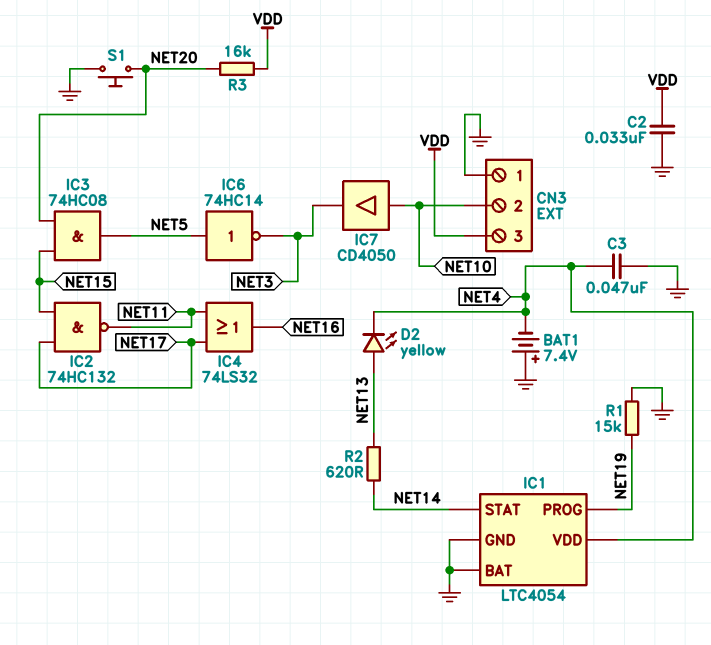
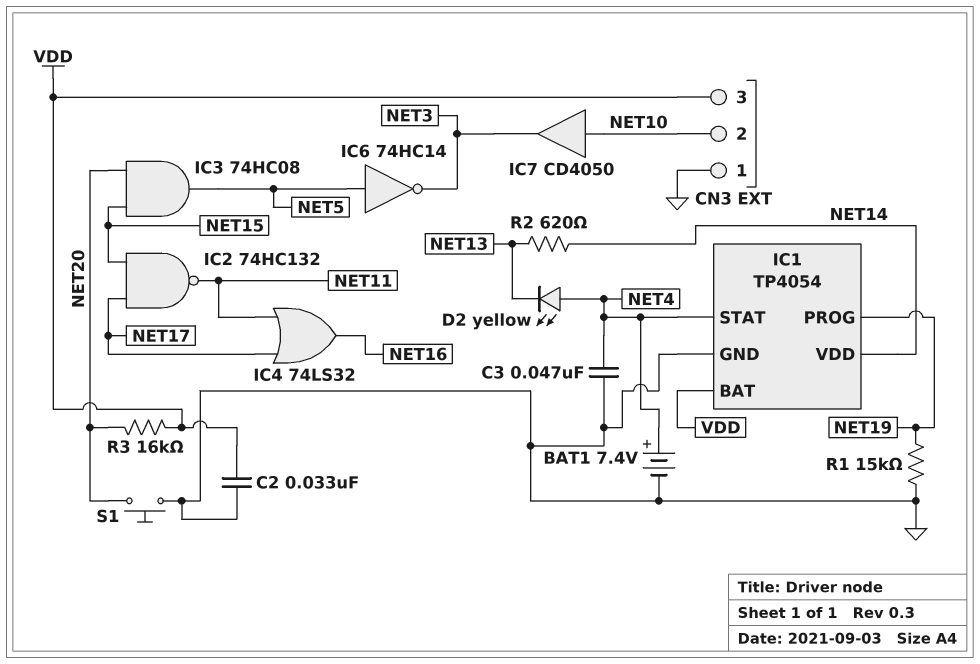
BAT1: 7.4V (plus GND, minus NET4) -> 7.4V (plus NET4, minus GND)
D2: LED yellow (A NET13, K NET4) -> LED yellow (A NET4, K NET13)
IC1: LTC4054 -> TP4054
IC1 pin BAT: GND -> VDD
IC1 pin STAT: NET14 -> NET4
IC1 pin VDD: NET4 -> NET14

